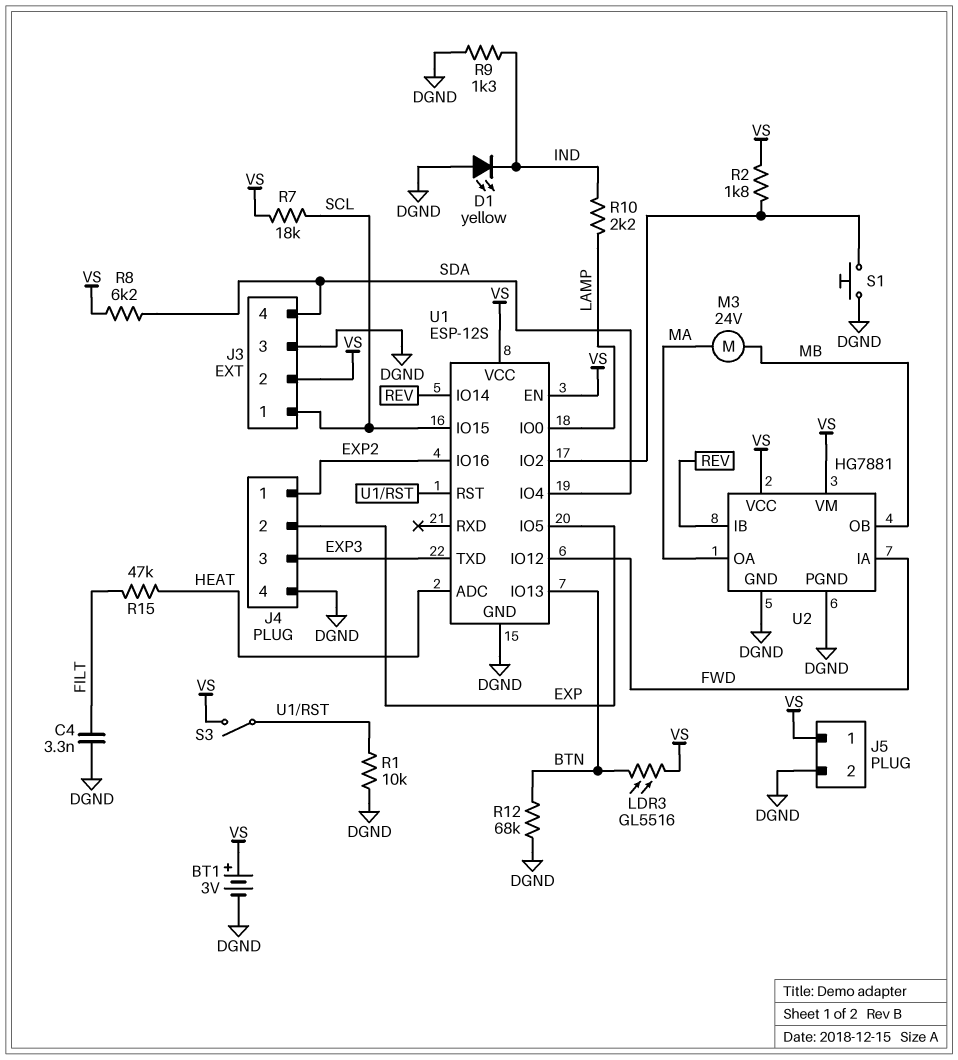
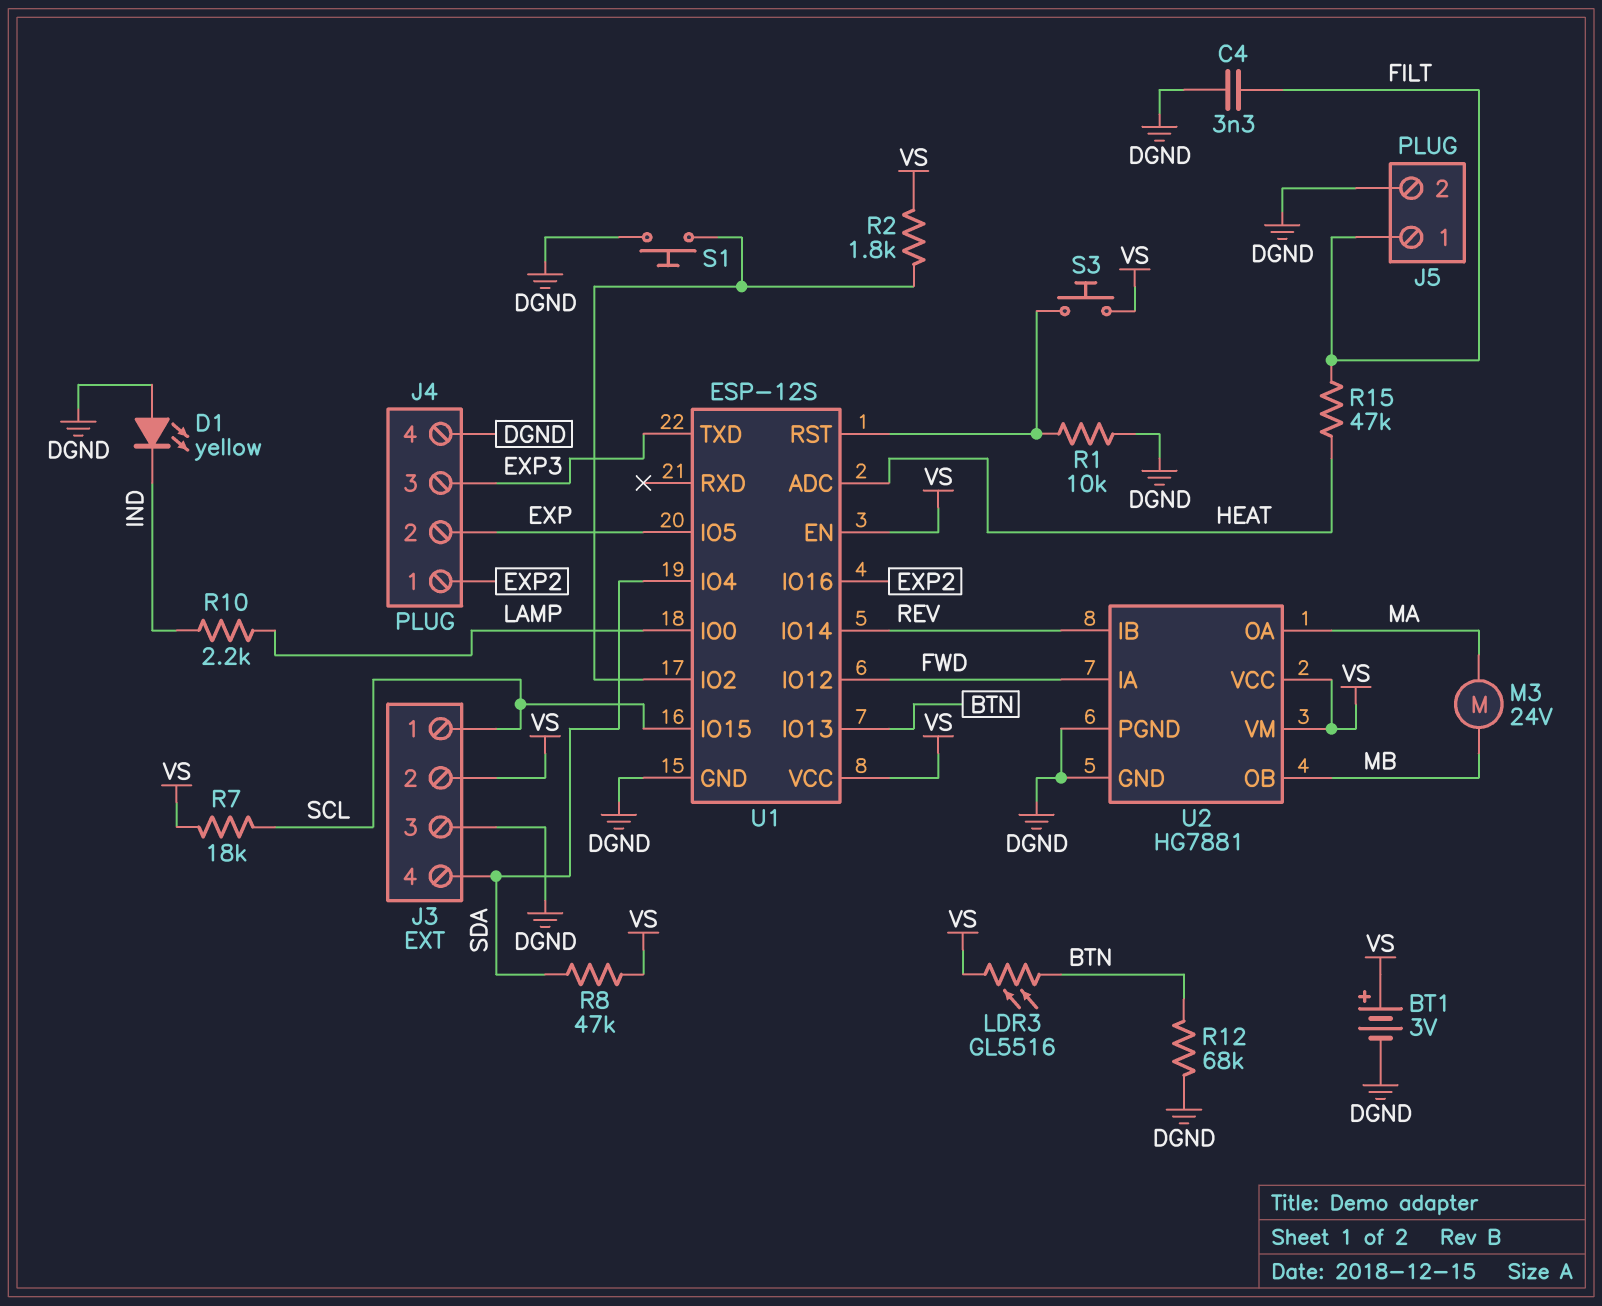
J5 pin 1: VS -> FILT
R8: 6.2k (SDA, VS) -> 47k (SDA, VS)
R9: 1.3k (DGND, IND) -> none
S3: switch (U1/RST, VS) -> button (U1/RST, VS)

